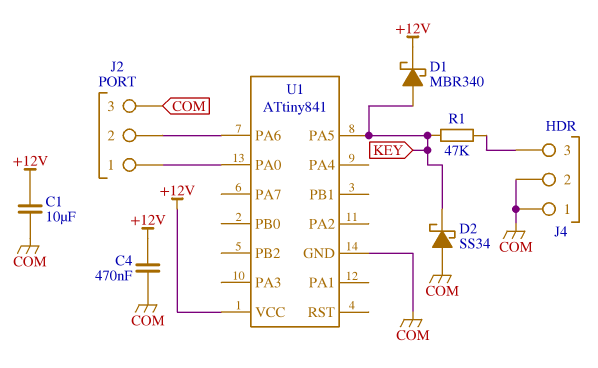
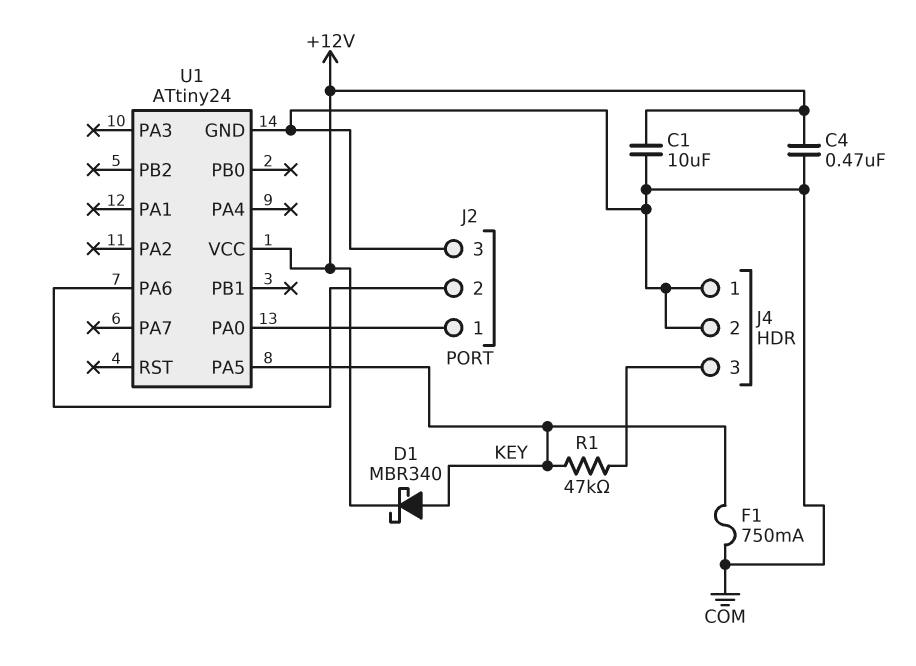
D2: schottky SS34 (A COM, K KEY) -> none
F1: none -> 750mA (COM, KEY)
U1: ATtiny841 -> ATtiny24

